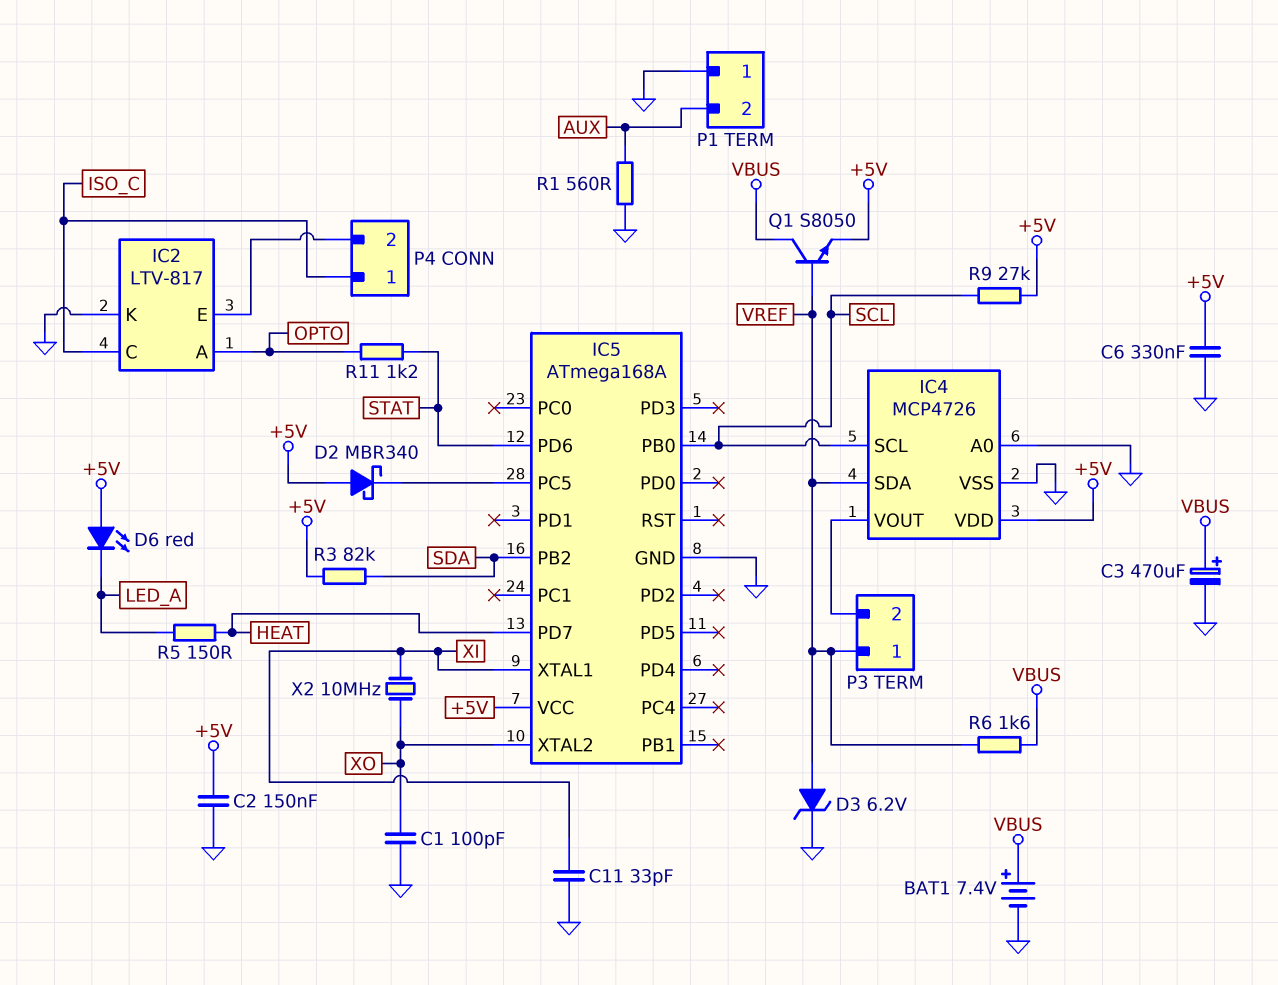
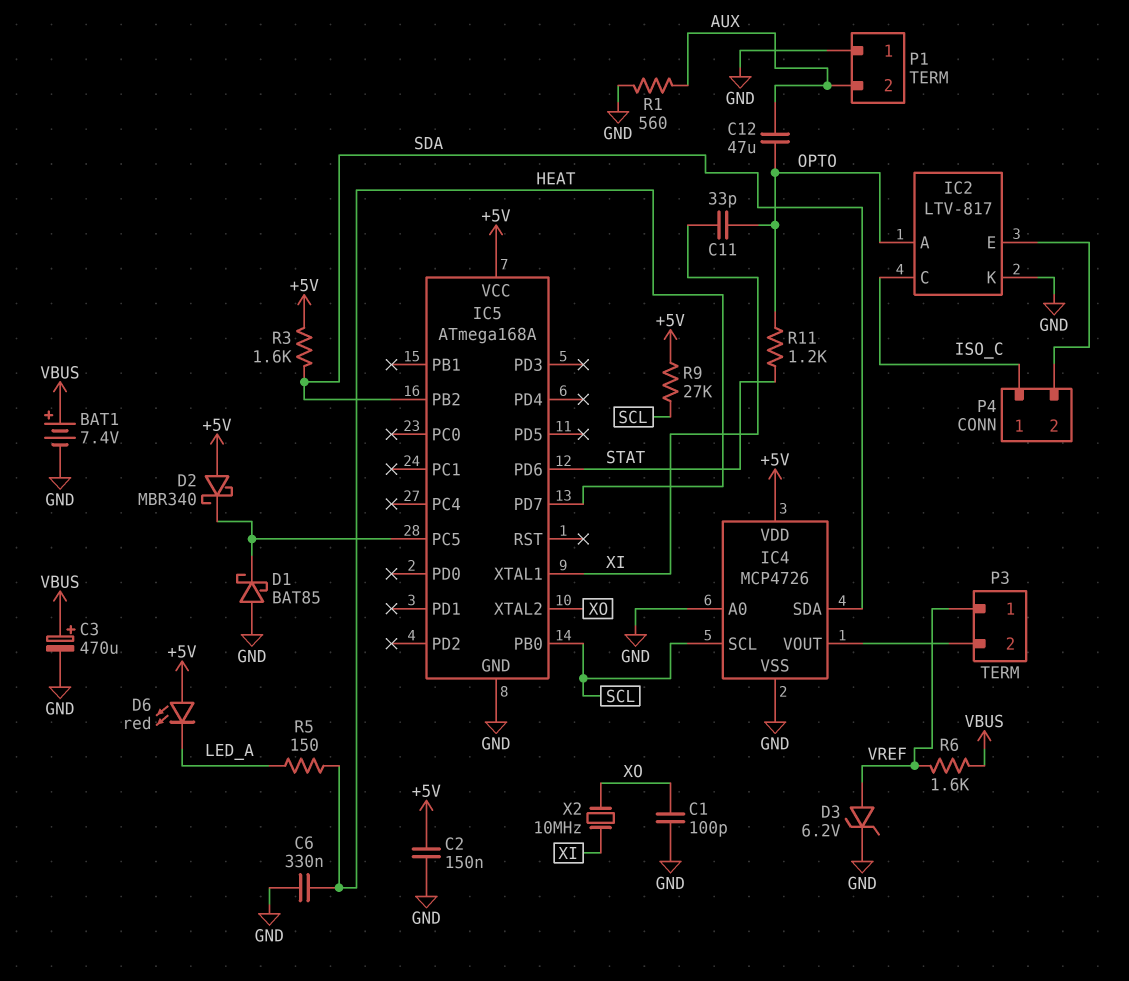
C6: 330nF (+5V, GND) -> 330nF (GND, HEAT)
C11: 33pF (GND, XI) -> 33pF (OPTO, XI)
C12: none -> 47uF (AUX, OPTO)
D1: none -> schottky BAT85 (A GND, K IC5/PC5)
IC4 pin SDA: VREF -> SDA
Q1: NPN S8050 (B VREF, C VBUS, E +5V) -> none
R3: 82k (+5V, SDA) -> 1.6k (+5V, SDA)

